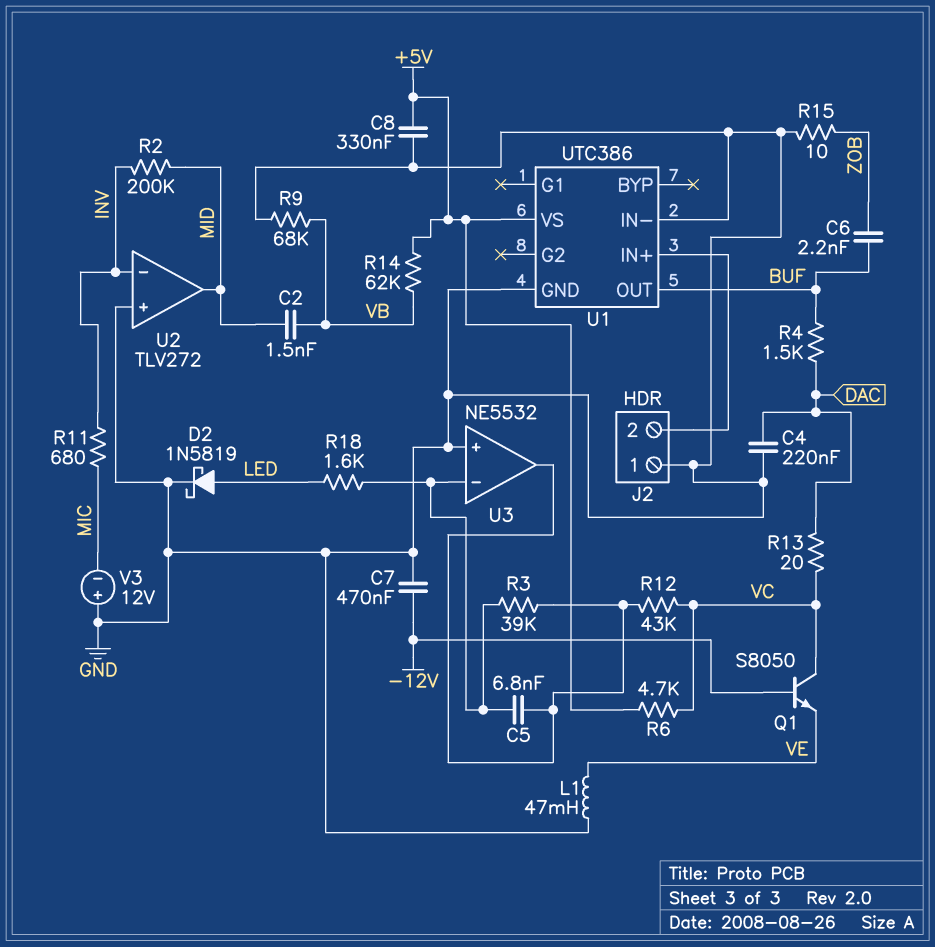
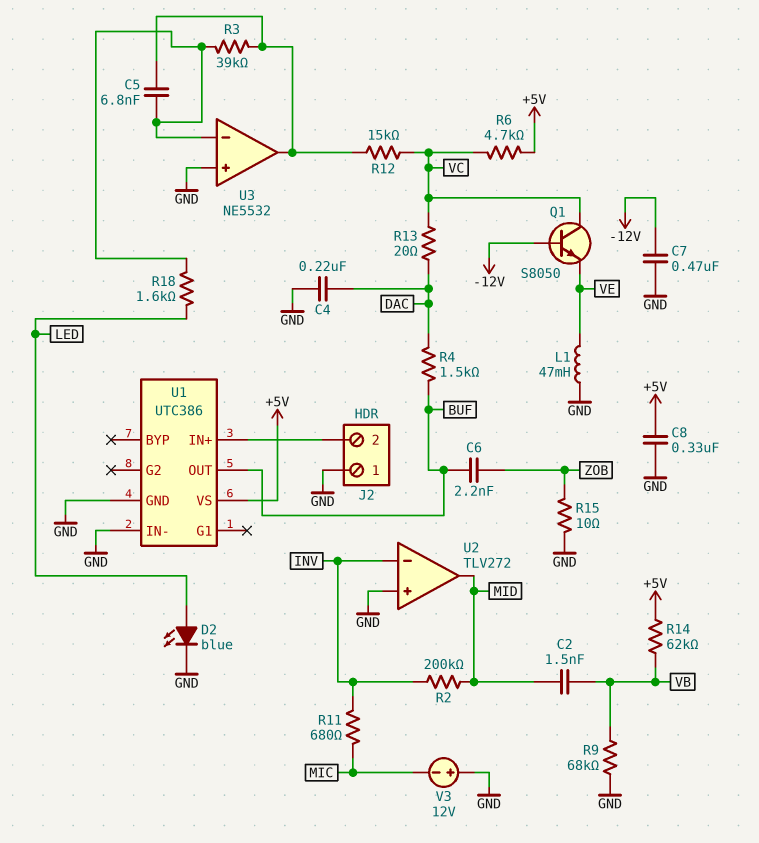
D2: schottky 1N5819 (A LED, K GND) -> LED blue (A LED, K GND)
R12: 43k (U3/out, VC) -> 15k (U3/out, VC)

